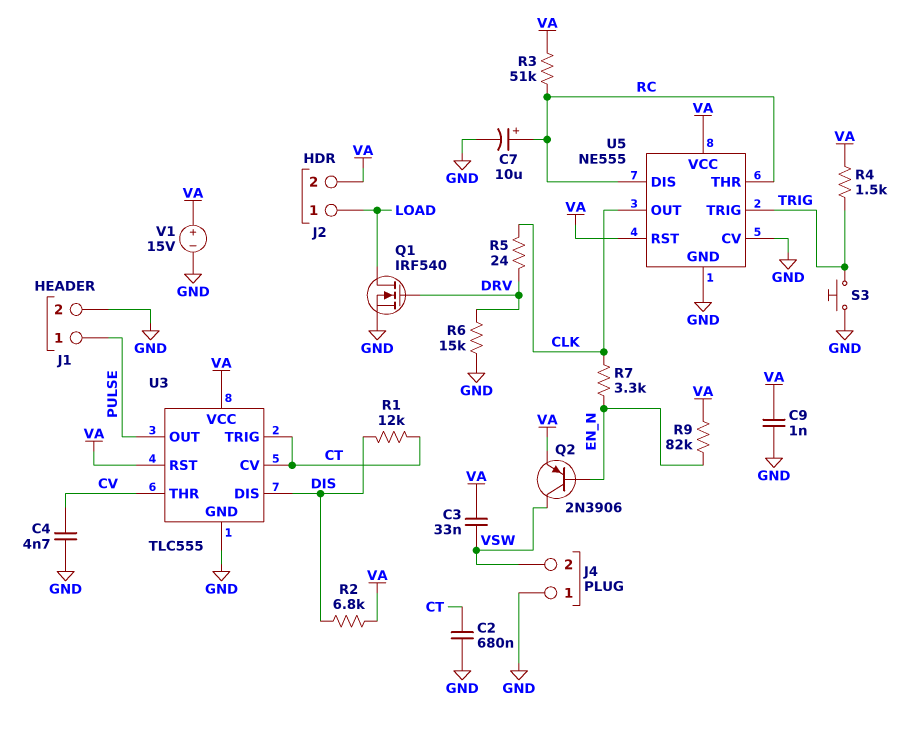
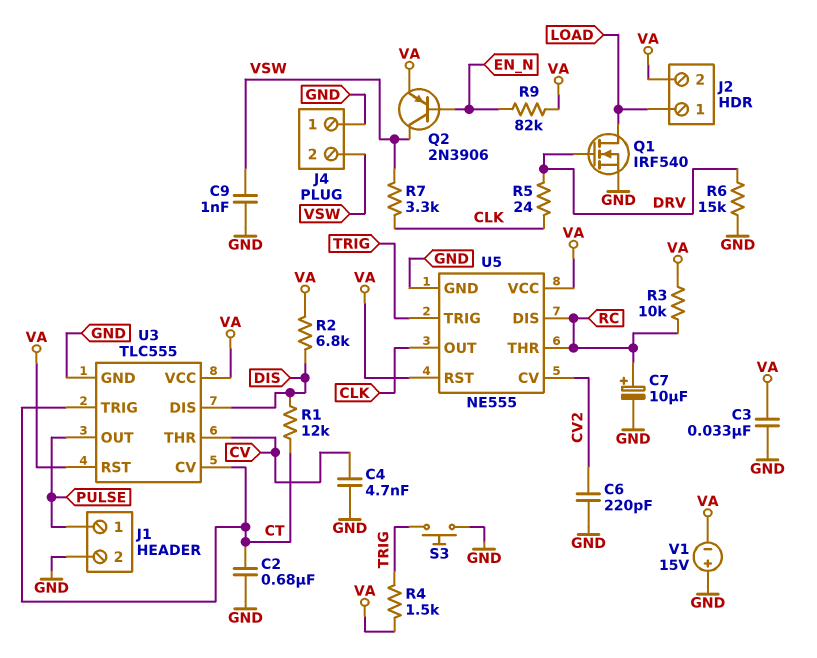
C3: 33nF (VA, VSW) -> 33nF (GND, VA)
C6: none -> 220pF (CV2, GND)
C9: 1nF (GND, VA) -> 1nF (GND, VSW)
R3: 51k (RC, VA) -> 10k (RC, VA)
R7: 3.3k (CLK, EN_N) -> 3.3k (CLK, VSW)
U5 pin CV: GND -> CV2
V1: 15V (plus VA, minus GND) -> 15V (plus GND, minus VA)

